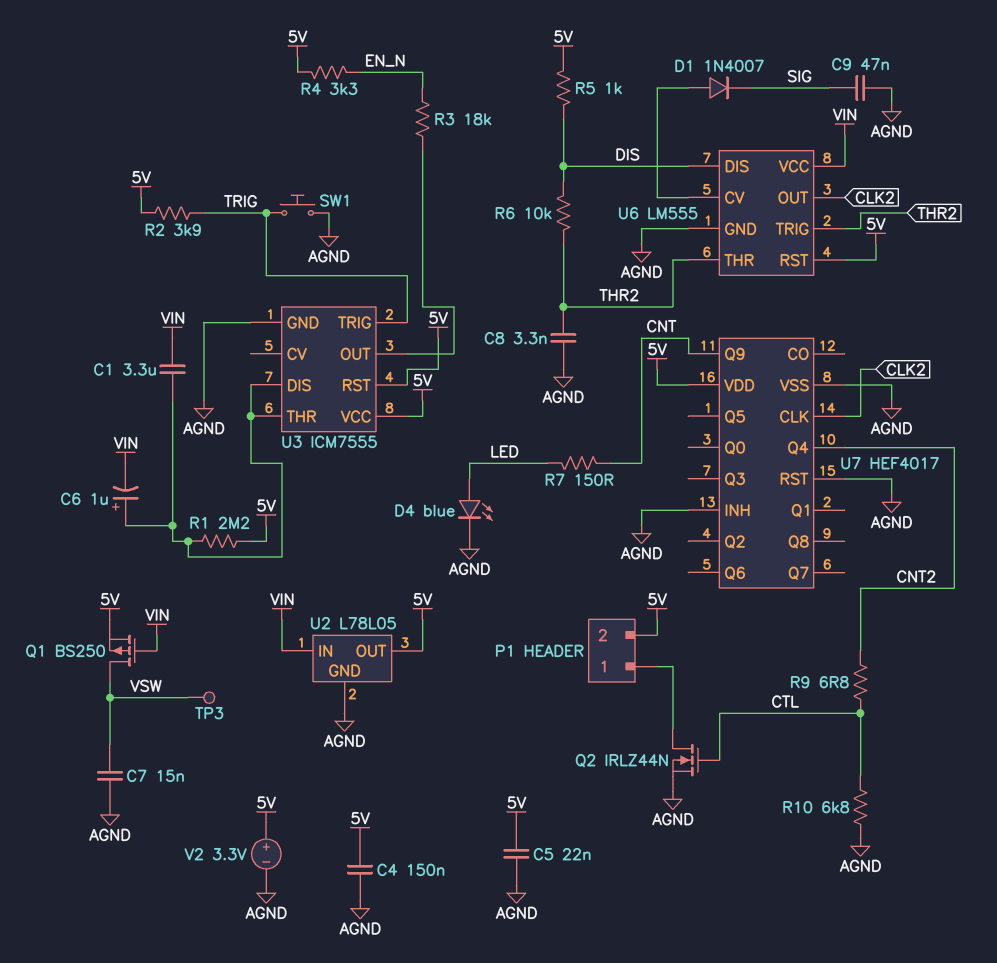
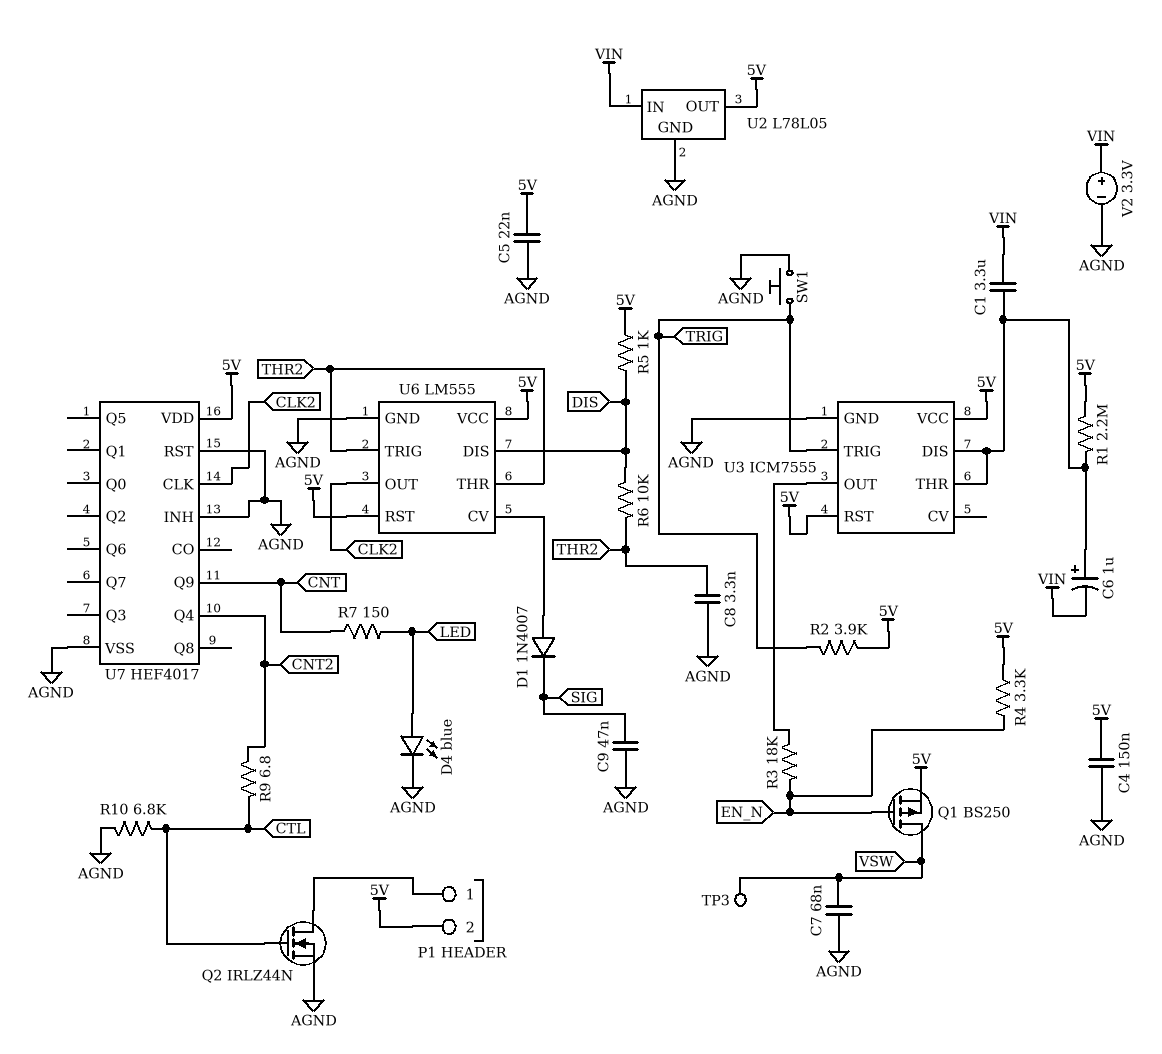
C7: 15nF (AGND, VSW) -> 68nF (AGND, VSW)
Q1: PMOS BS250 (G VIN, D VSW, S 5V) -> PMOS BS250 (G EN_N, D VSW, S 5V)
U6 pin VCC: VIN -> 5V
V2: 3.3V (plus 5V, minus AGND) -> 3.3V (plus VIN, minus AGND)

